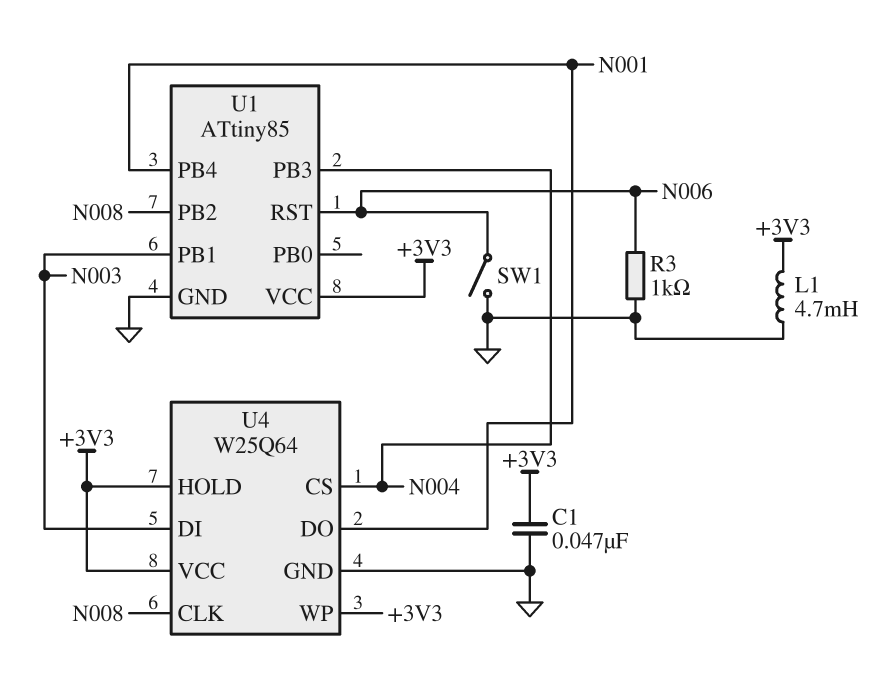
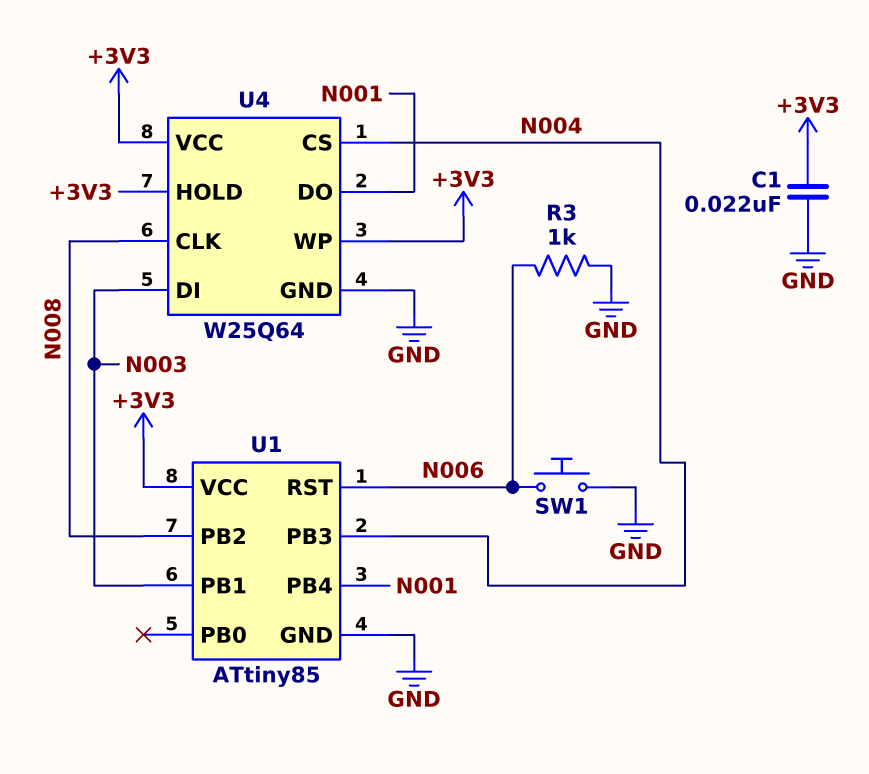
C1: 47nF (+3V3, GND) -> 22nF (+3V3, GND)
L1: 4.7mH (+3V3, GND) -> none
SW1: switch (GND, N006) -> button (GND, N006)

